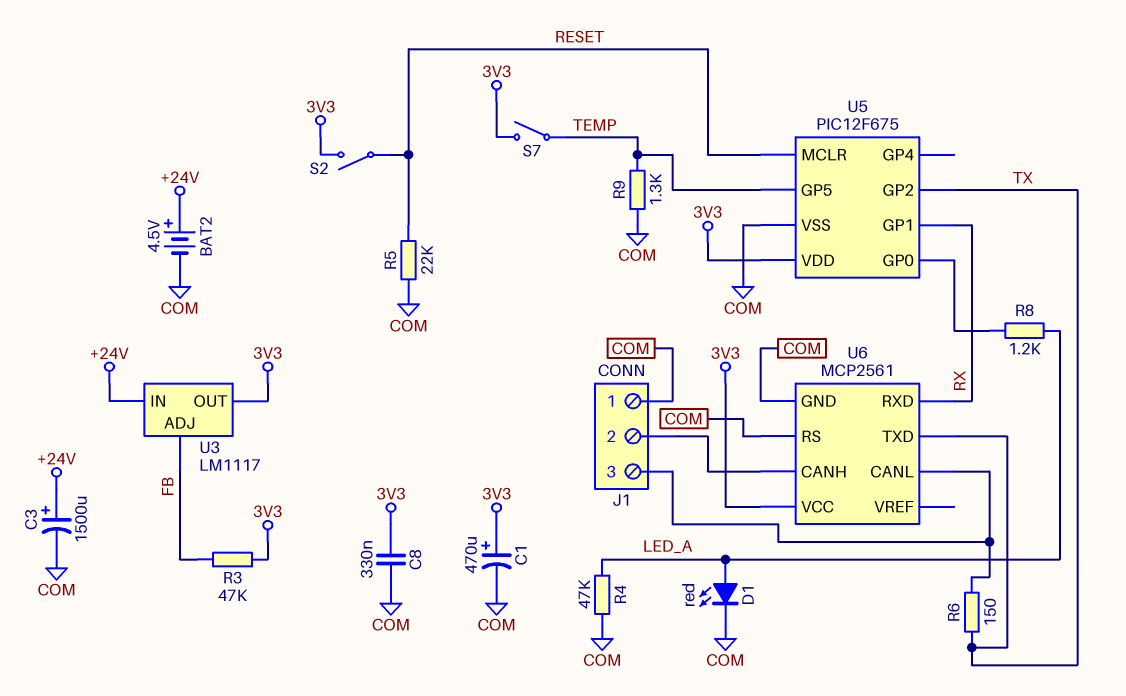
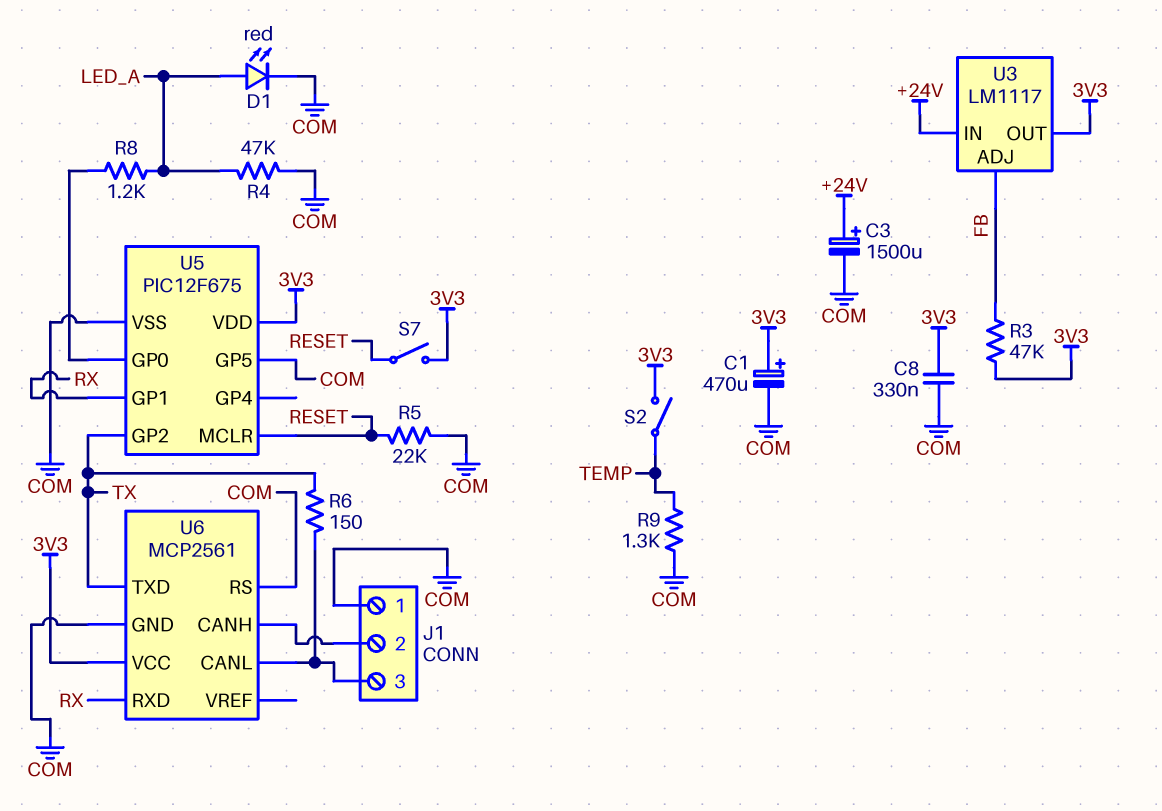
BAT2: 4.5V (plus +24V, minus COM) -> none
S2: switch (3V3, RESET) -> switch (3V3, TEMP)
S7: switch (3V3, TEMP) -> switch (3V3, RESET)
U5 pin GP5: TEMP -> COM

